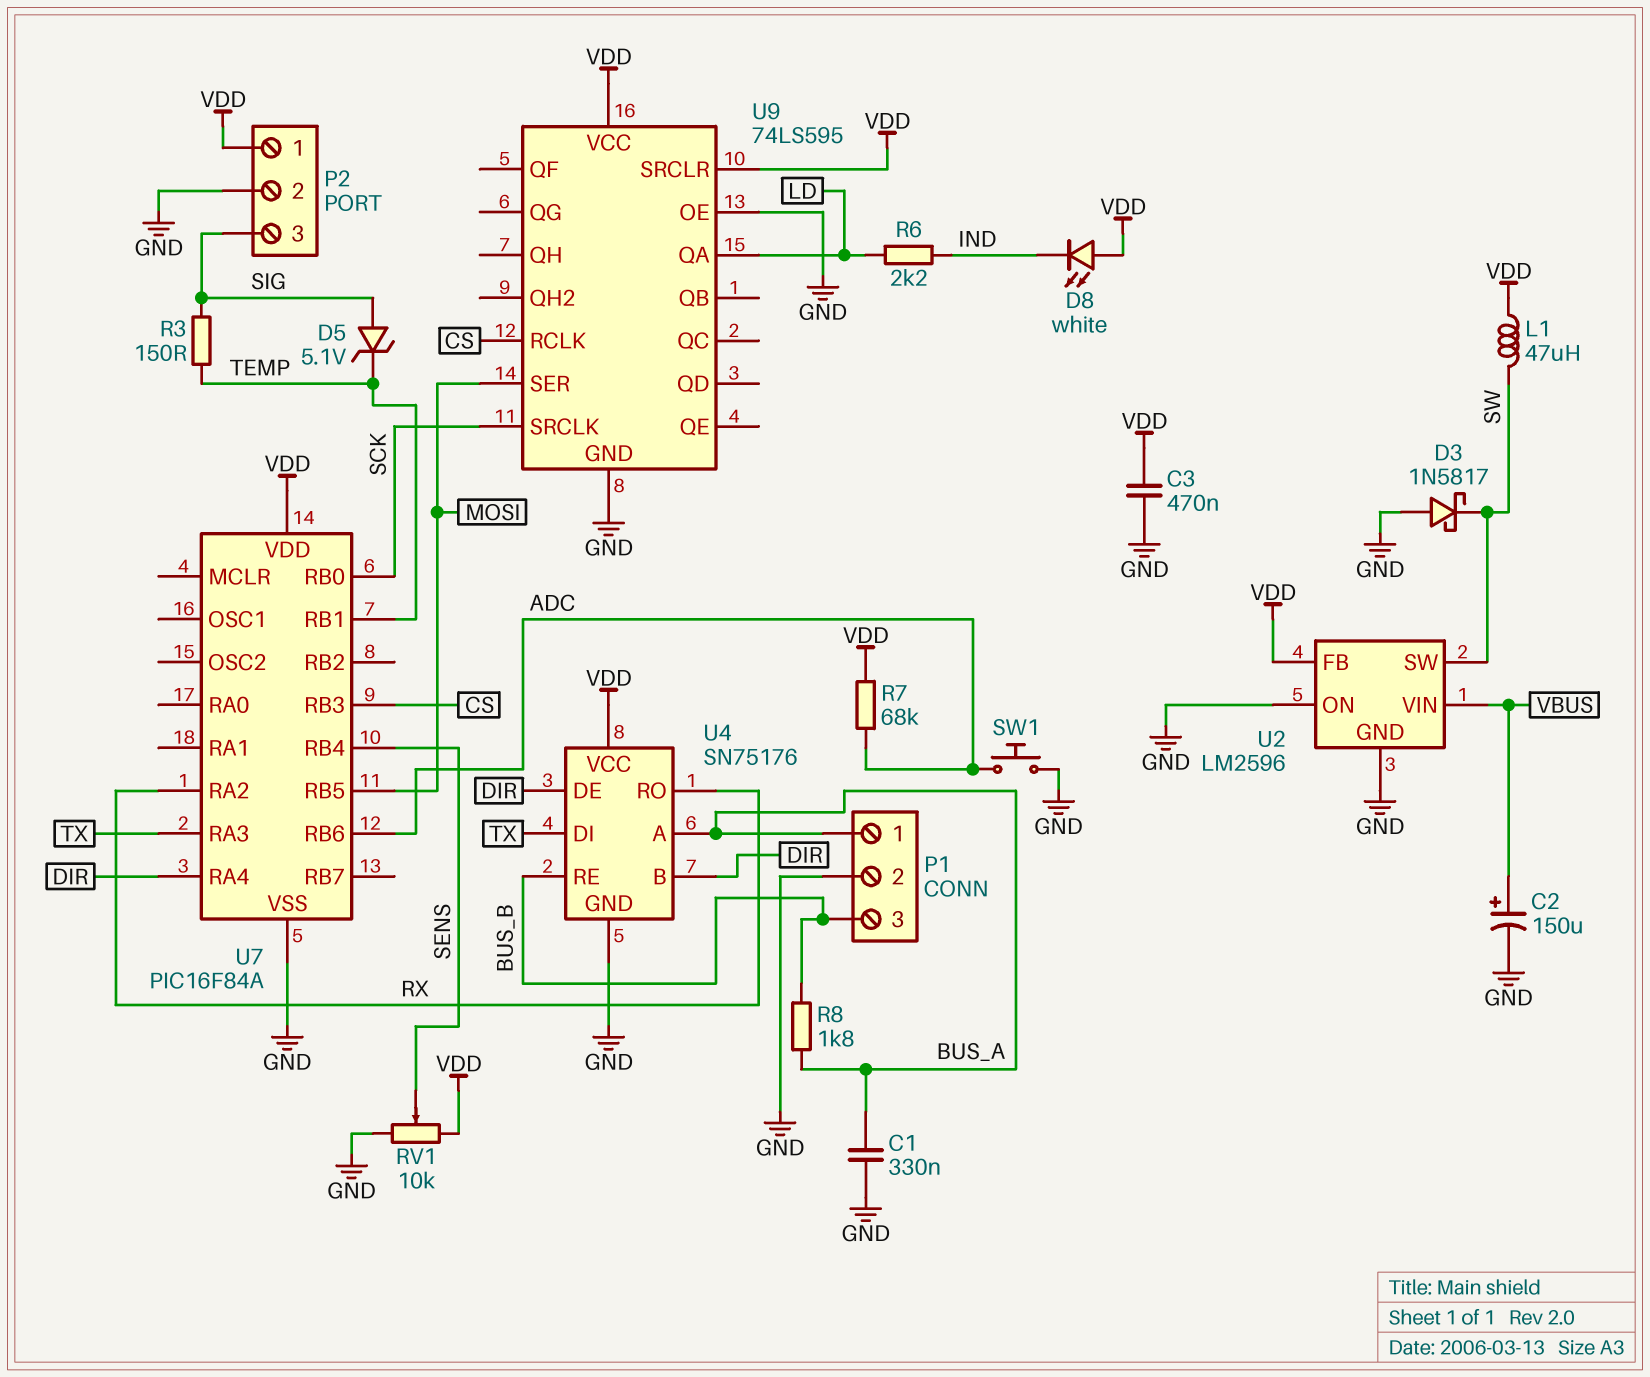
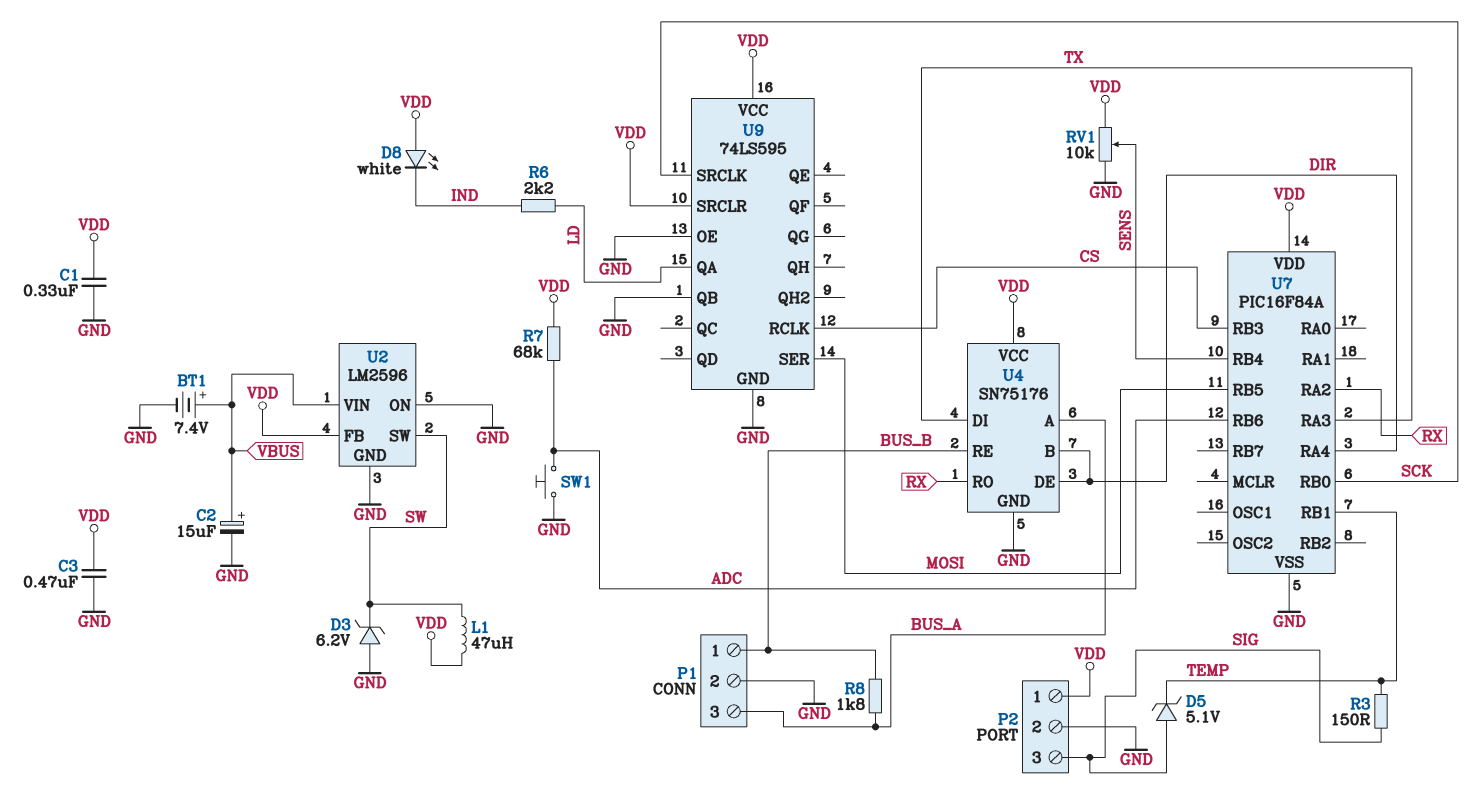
BT1: none -> 7.4V (plus VBUS, minus GND)
C1: 330nF (BUS_A, GND) -> 330nF (GND, VDD)
C2: 150uF (plus VBUS, minus GND) -> 15uF (plus VBUS, minus GND)
D3: schottky 1N5817 (A GND, K SW) -> zener 6.2V (A GND, K SW)
P1 pin 1: BUS_A -> BUS_B
P1 pin 3: BUS_B -> BUS_A
U9 pin QB: none -> GND

